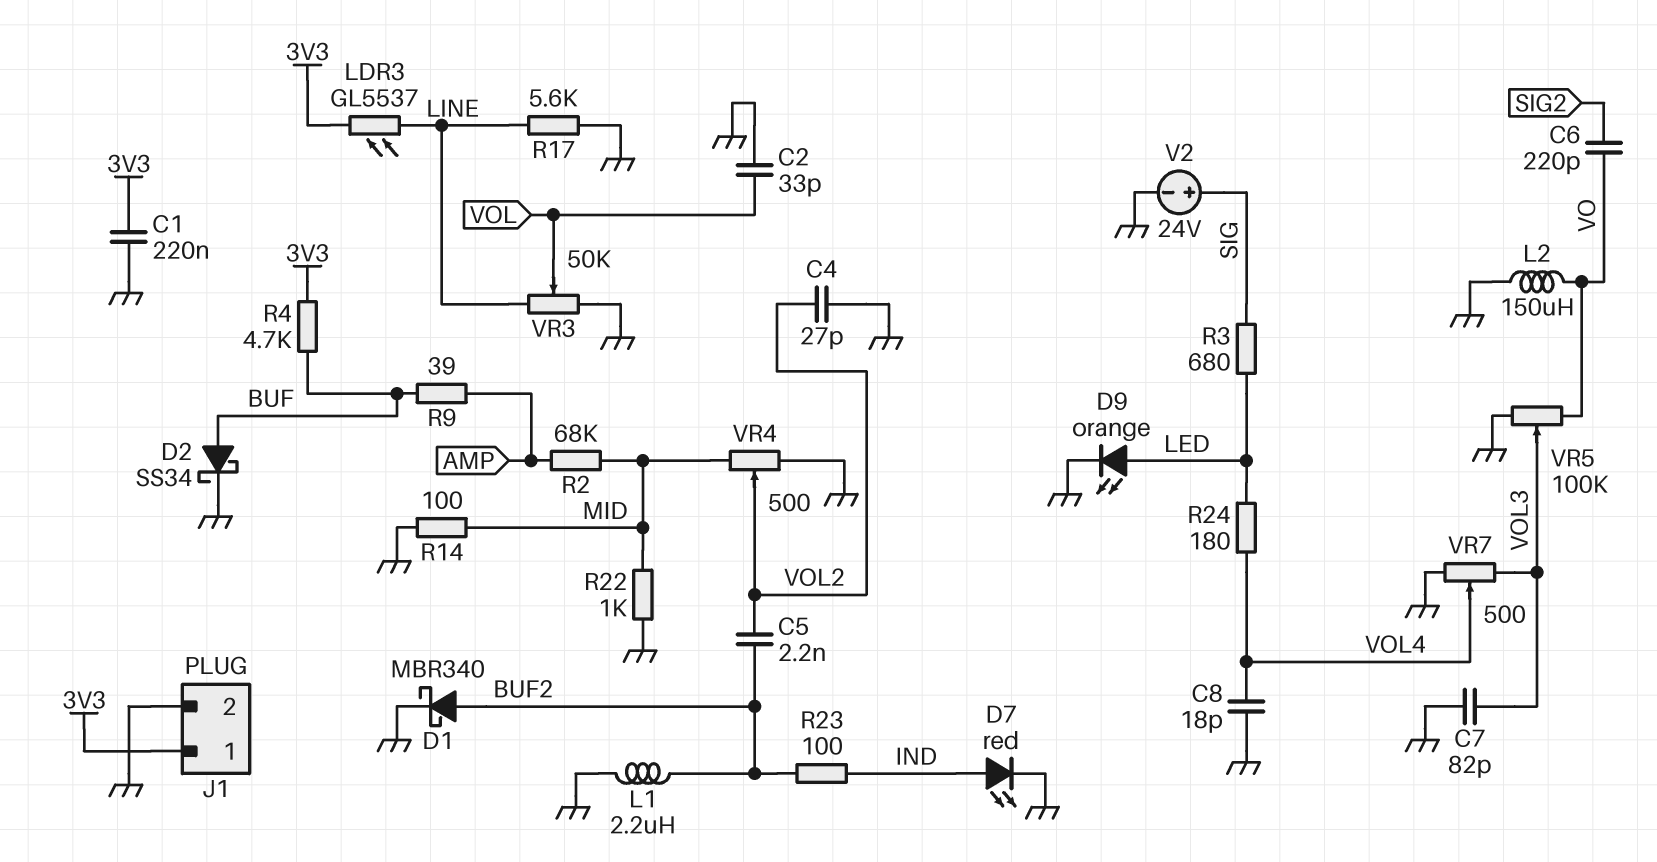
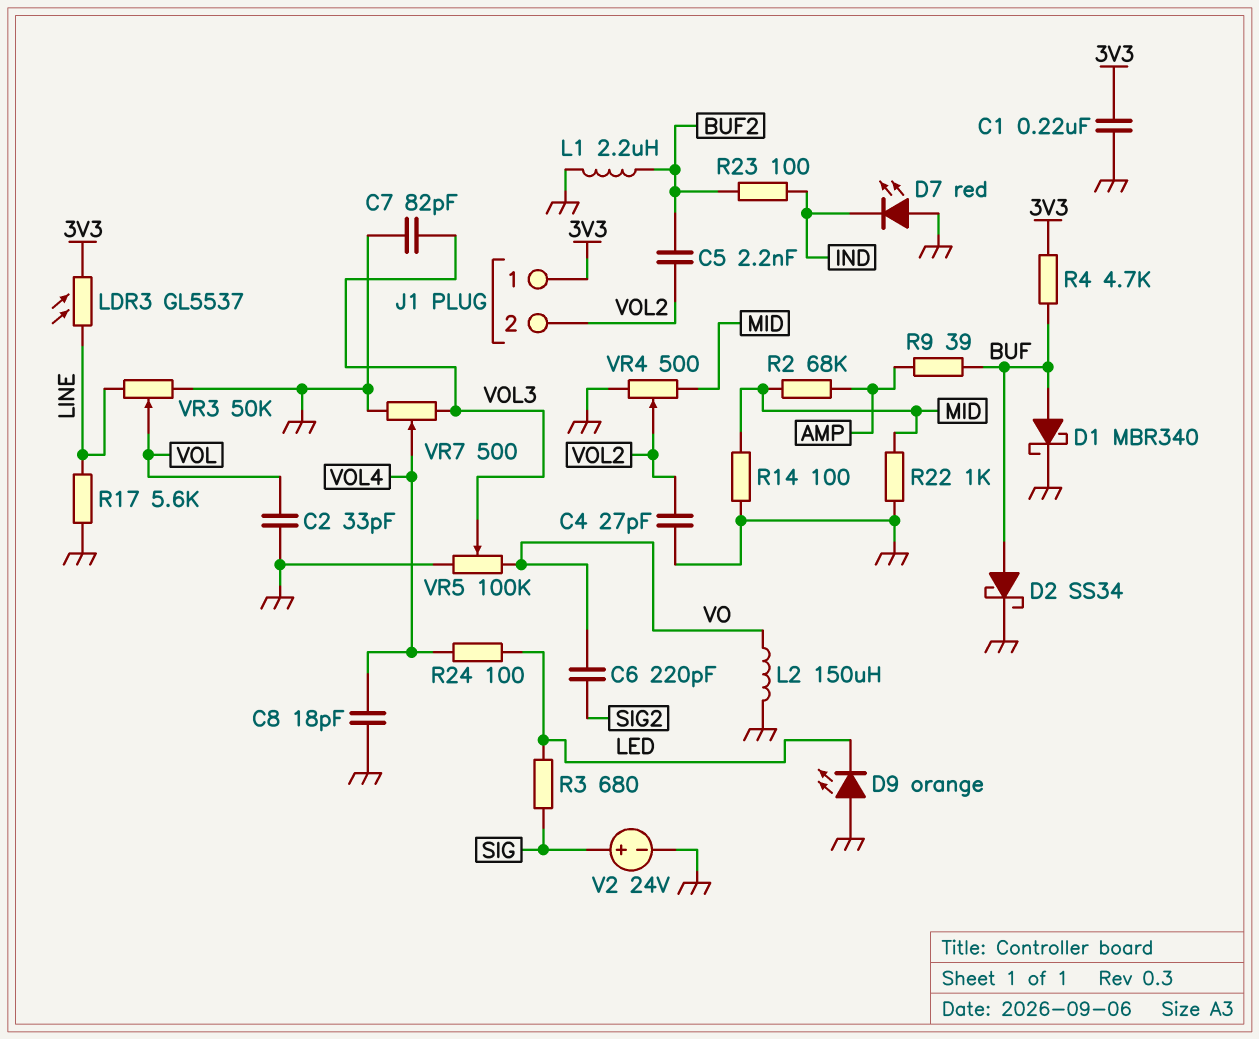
D1: schottky MBR340 (A BUF2, K GND) -> schottky MBR340 (A BUF, K GND)
D7: LED red (A IND, K GND) -> LED red (A GND, K IND)
D9: LED orange (A LED, K GND) -> LED orange (A GND, K LED)
J1 pin 2: GND -> VOL2
R24: 180 (LED, VOL4) -> 100 (LED, VOL4)

